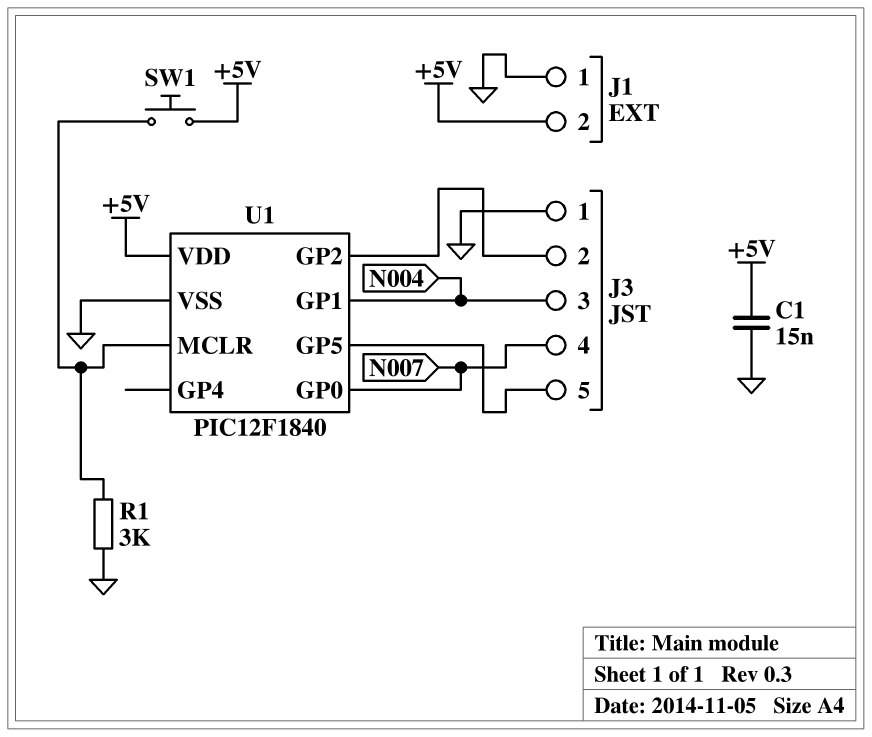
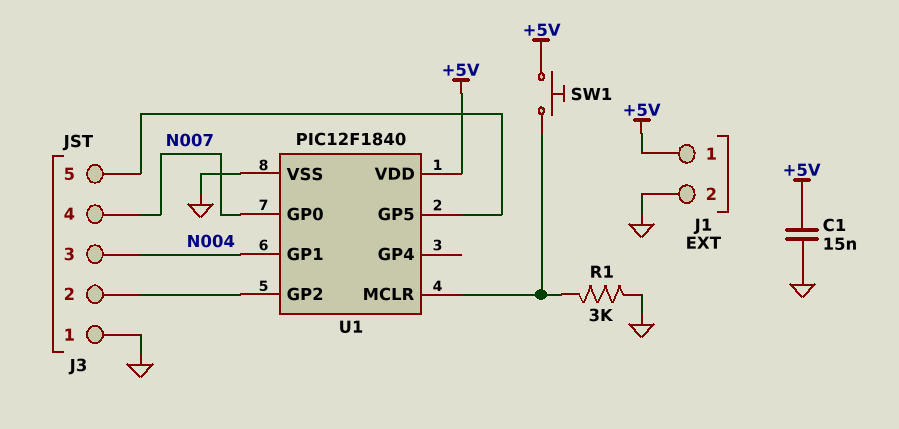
J1 pin 1: GND -> +5V
J1 pin 2: +5V -> GND

